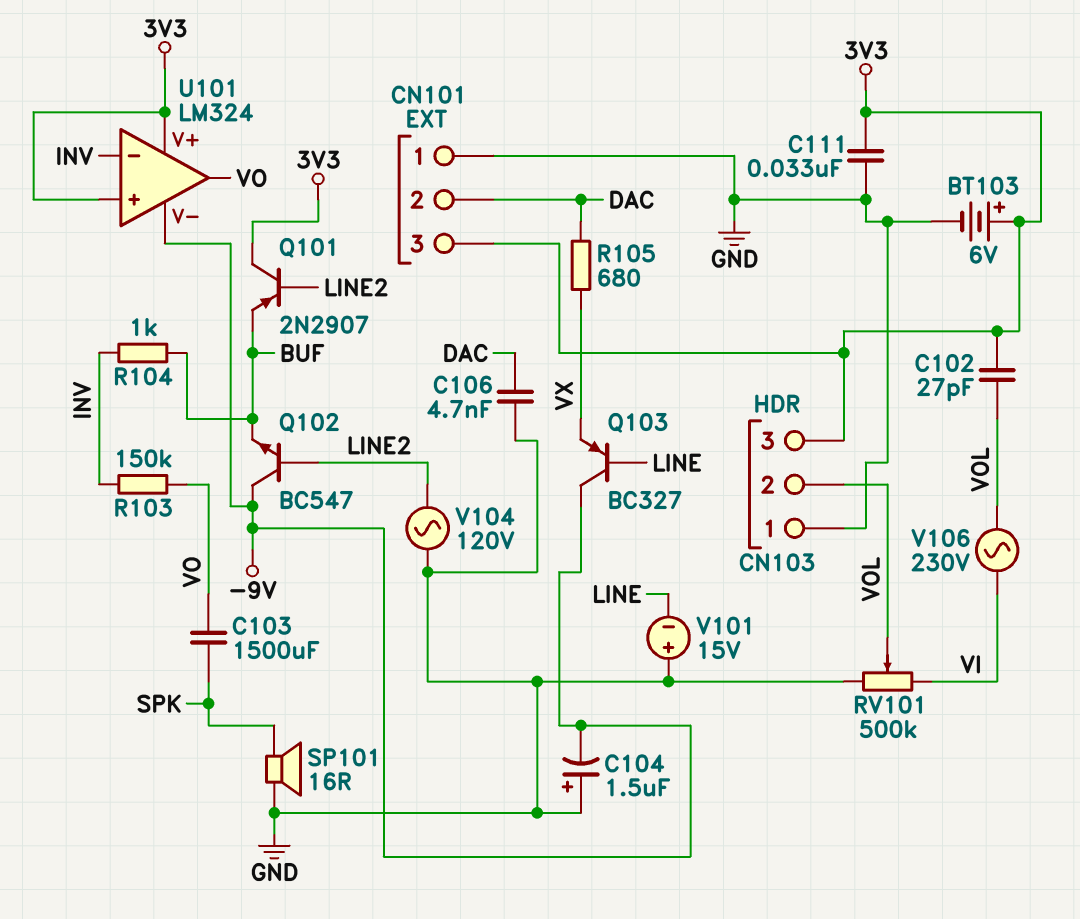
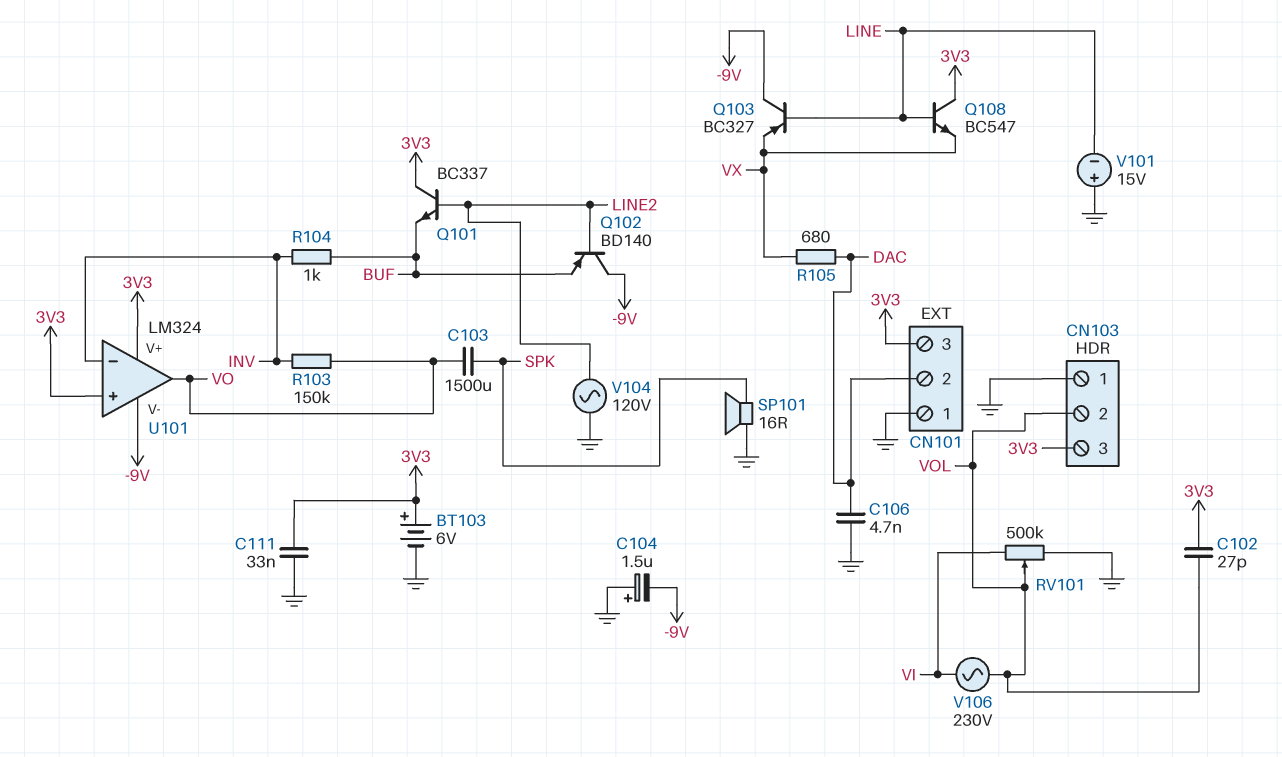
Q101: PNP 2N2907 (B LINE2, C 3V3, E BUF) -> NPN BC337 (B LINE2, C 3V3, E BUF)
Q102: NPN BC547 (B LINE2, C -9V, E BUF) -> PNP BD140 (B LINE2, C -9V, E BUF)
Q108: none -> NPN BC547 (B LINE, C 3V3, E VX)

